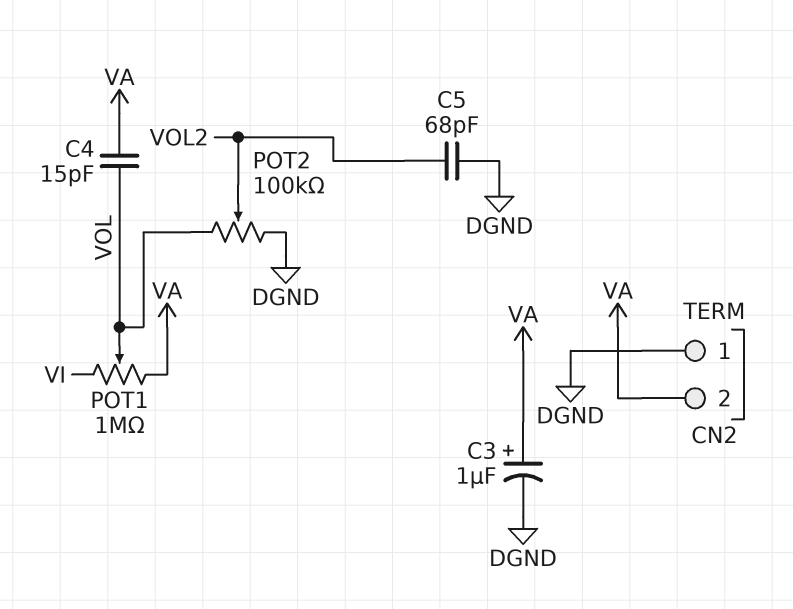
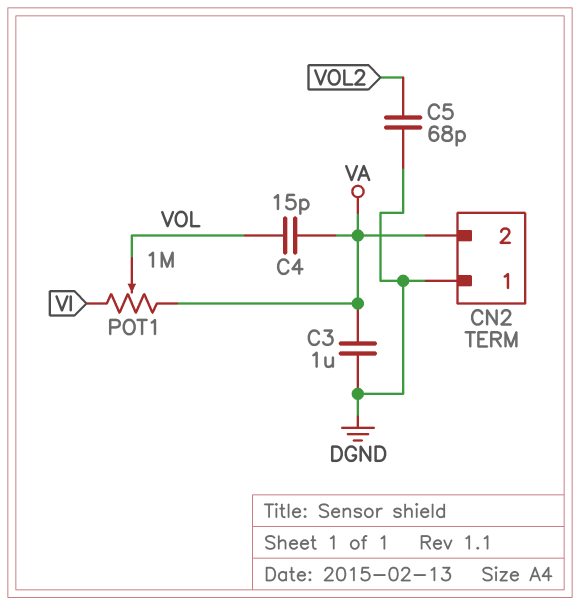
C3: 1uF (plus VA, minus DGND) -> 1uF (DGND, VA)
POT2: 100k (DGND, VOL, wiper VOL2) -> none

